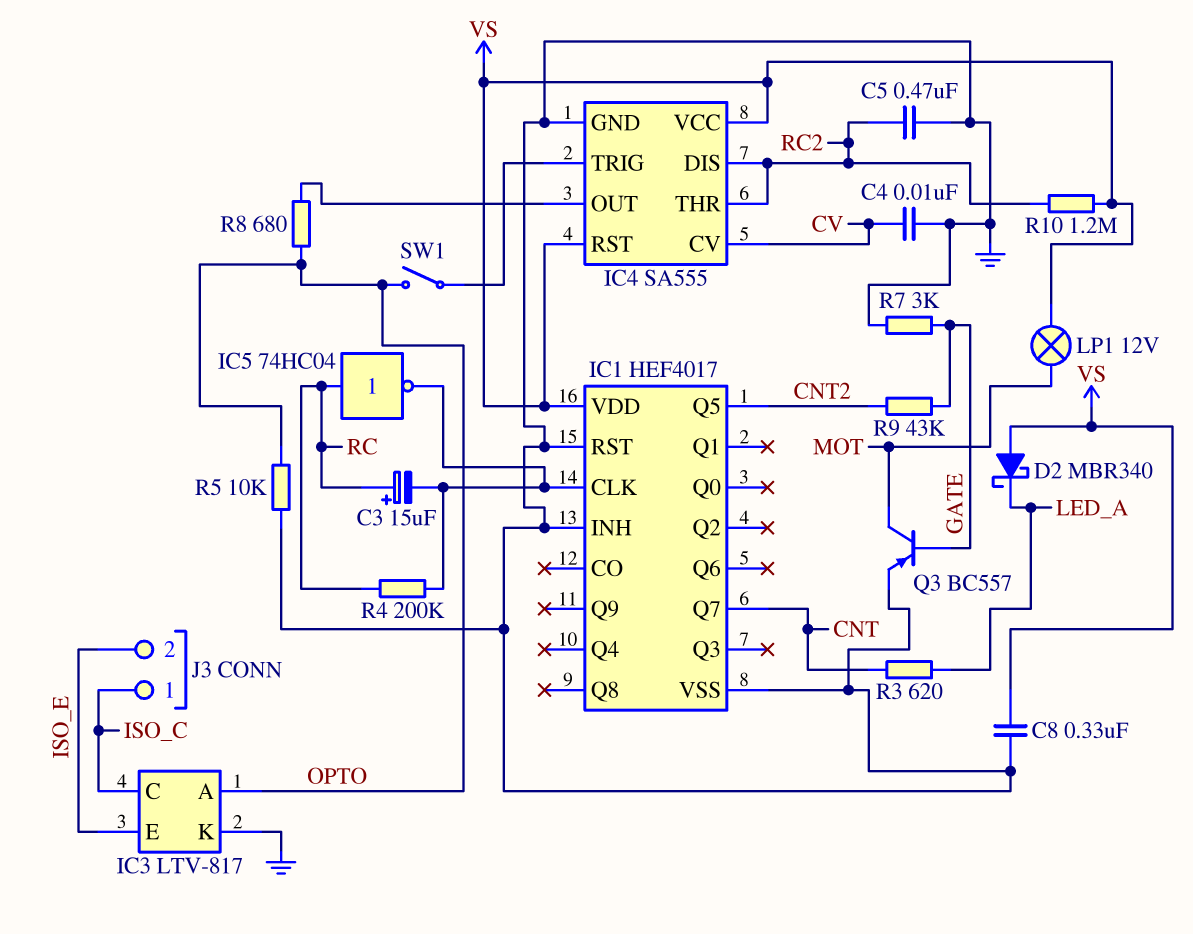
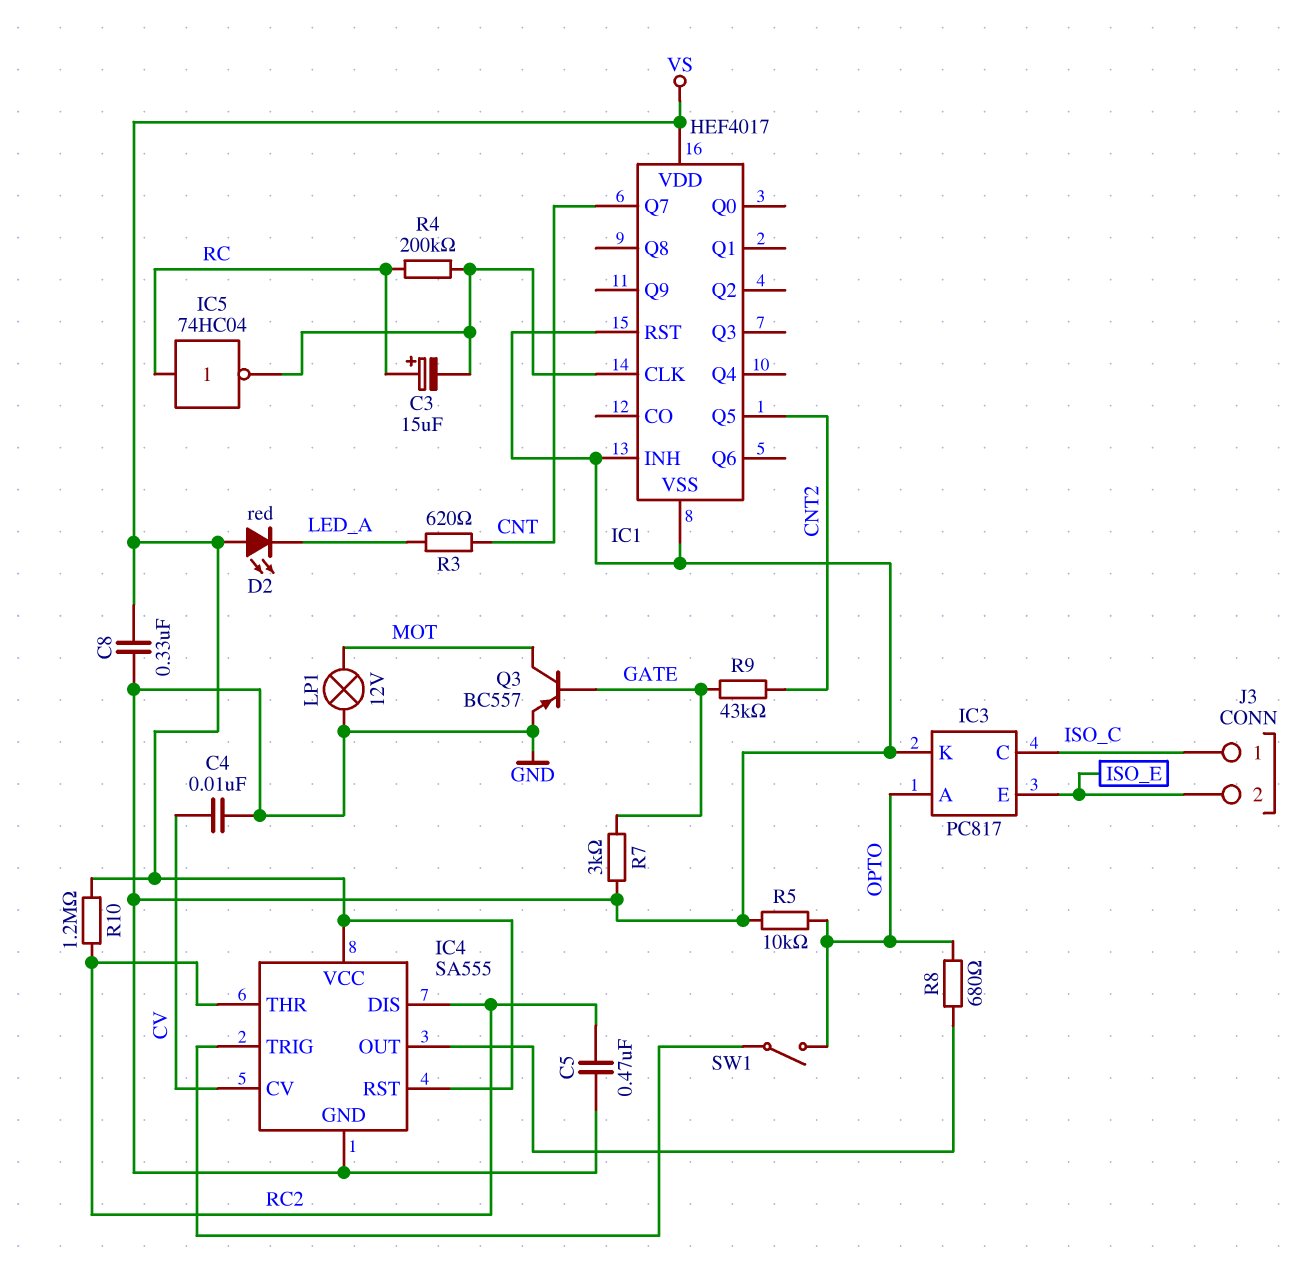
D2: schottky MBR340 (A VS, K LED_A) -> LED red (A VS, K LED_A)
IC3: LTV-817 -> PC817
LP1: lamp 12V (MOT, VS) -> lamp 12V (GND, MOT)

